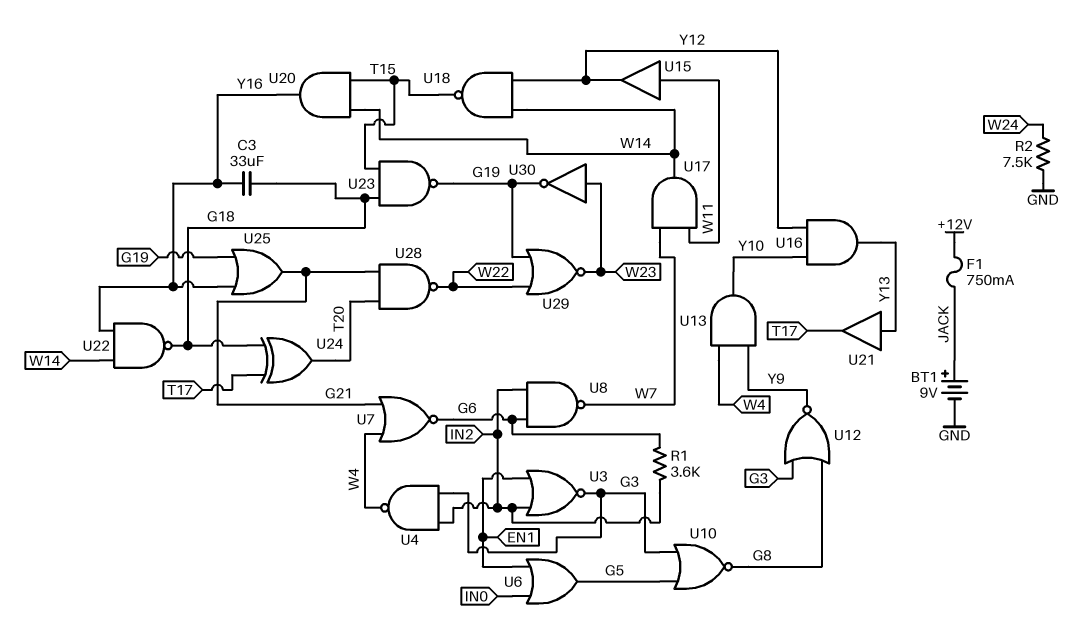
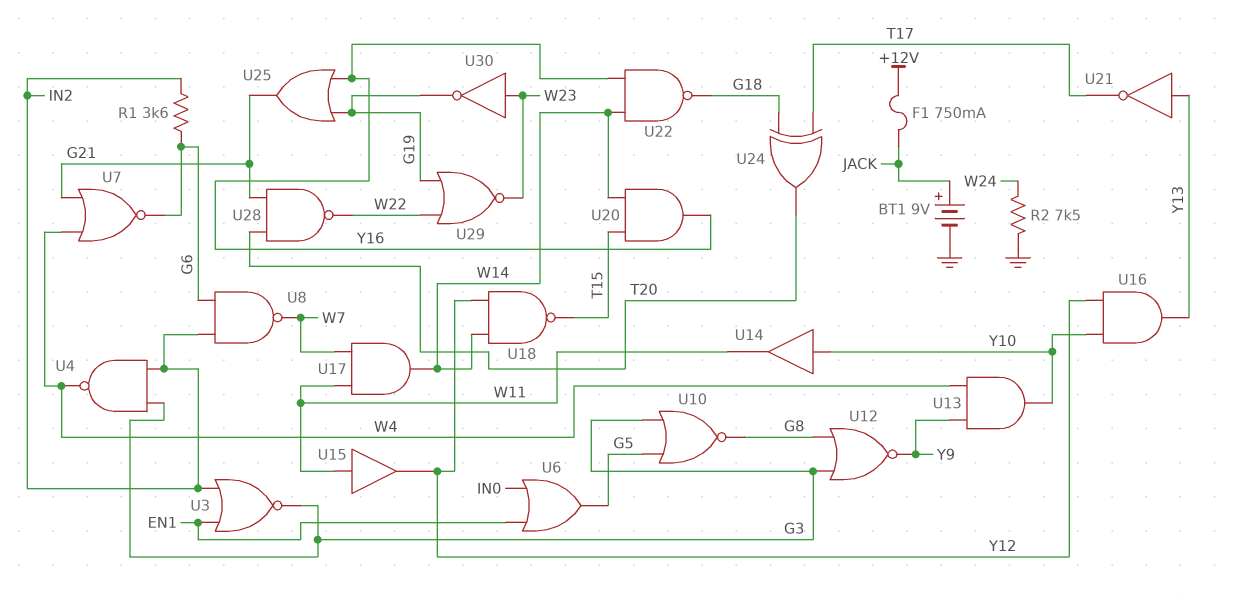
C3: 33uF (G18, Y16) -> none
U14: none -> buffer (in Y10, out W11)
U21: buffer (in Y13, out T17) -> NOT (in Y13, out T17)
U23: NAND (in G18, in T15, out G19) -> none

